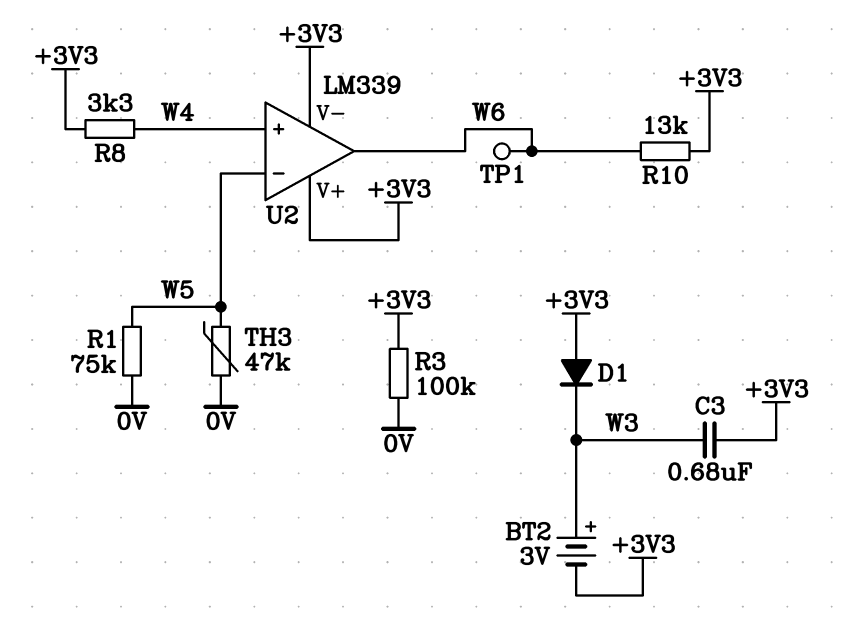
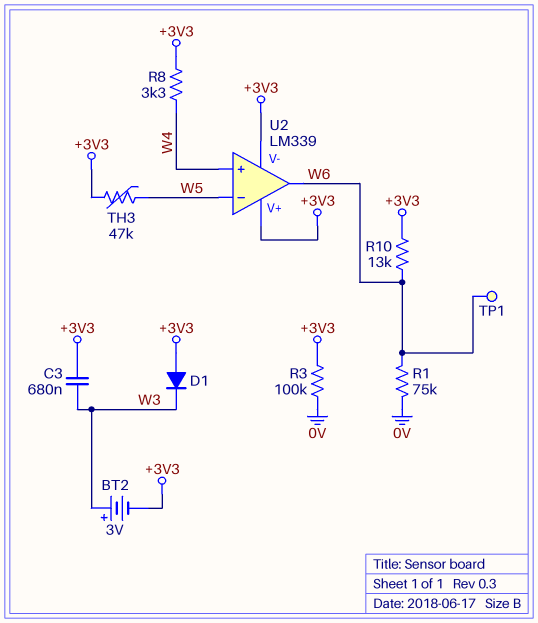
R1: 75k (0V, W5) -> 75k (0V, W6)
TH3: 47k (0V, W5) -> 47k (+3V3, W5)

